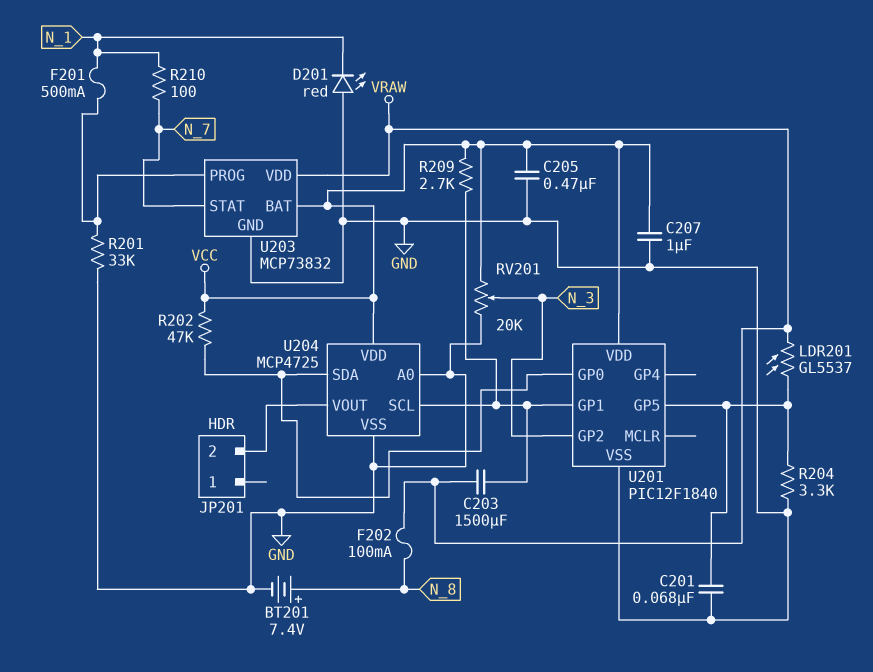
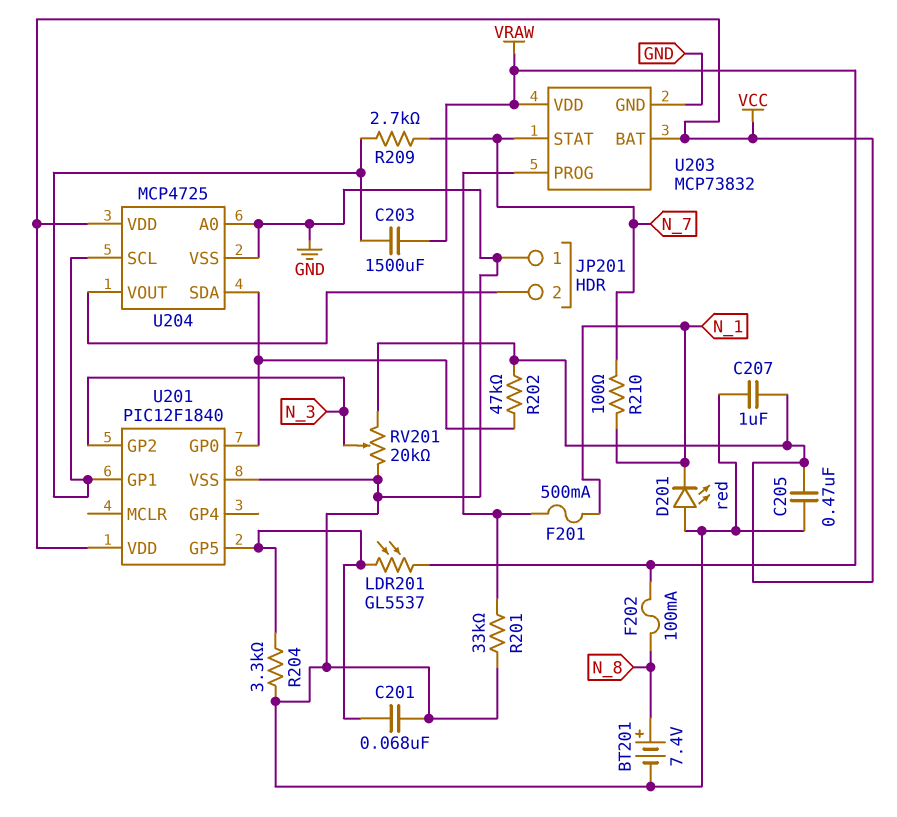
JP201 pin 1: none -> GND
R209: 2.7k (U201/GP1, VCC) -> 2.7k (N_7, U201/GP1)

